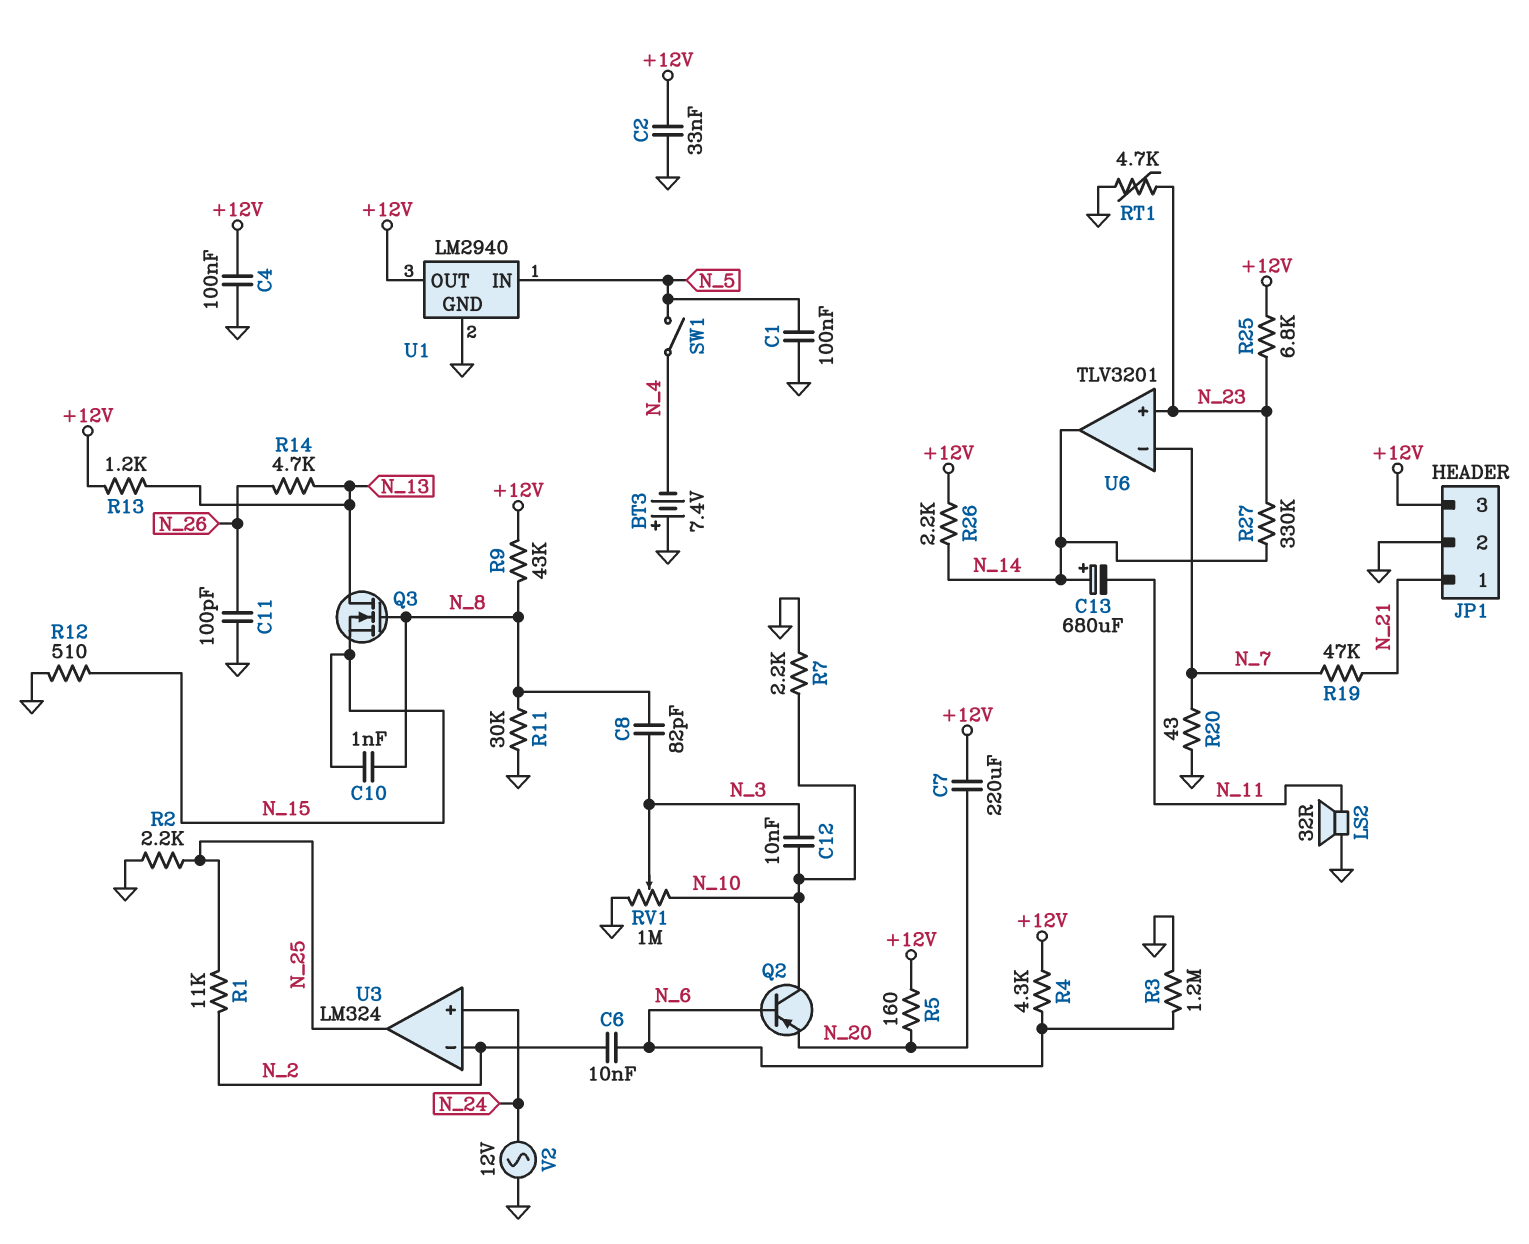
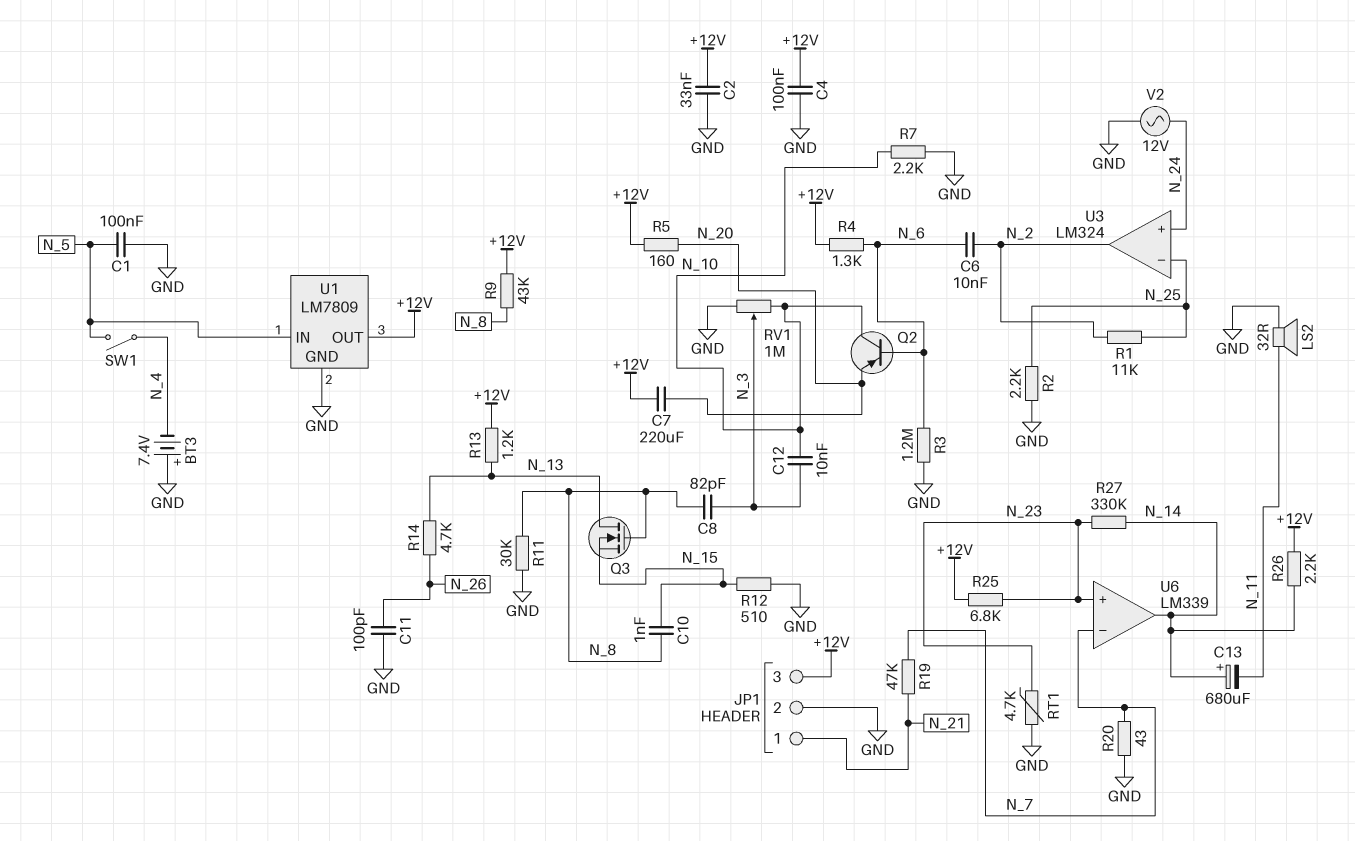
R4: 4.3k (+12V, N_6) -> 1.3k (+12V, N_6)
U1: LM2940 -> LM7809
U3 pin in-: N_2 -> N_25
U3 pin out: N_25 -> N_2
U6: TLV3201 -> LM339

